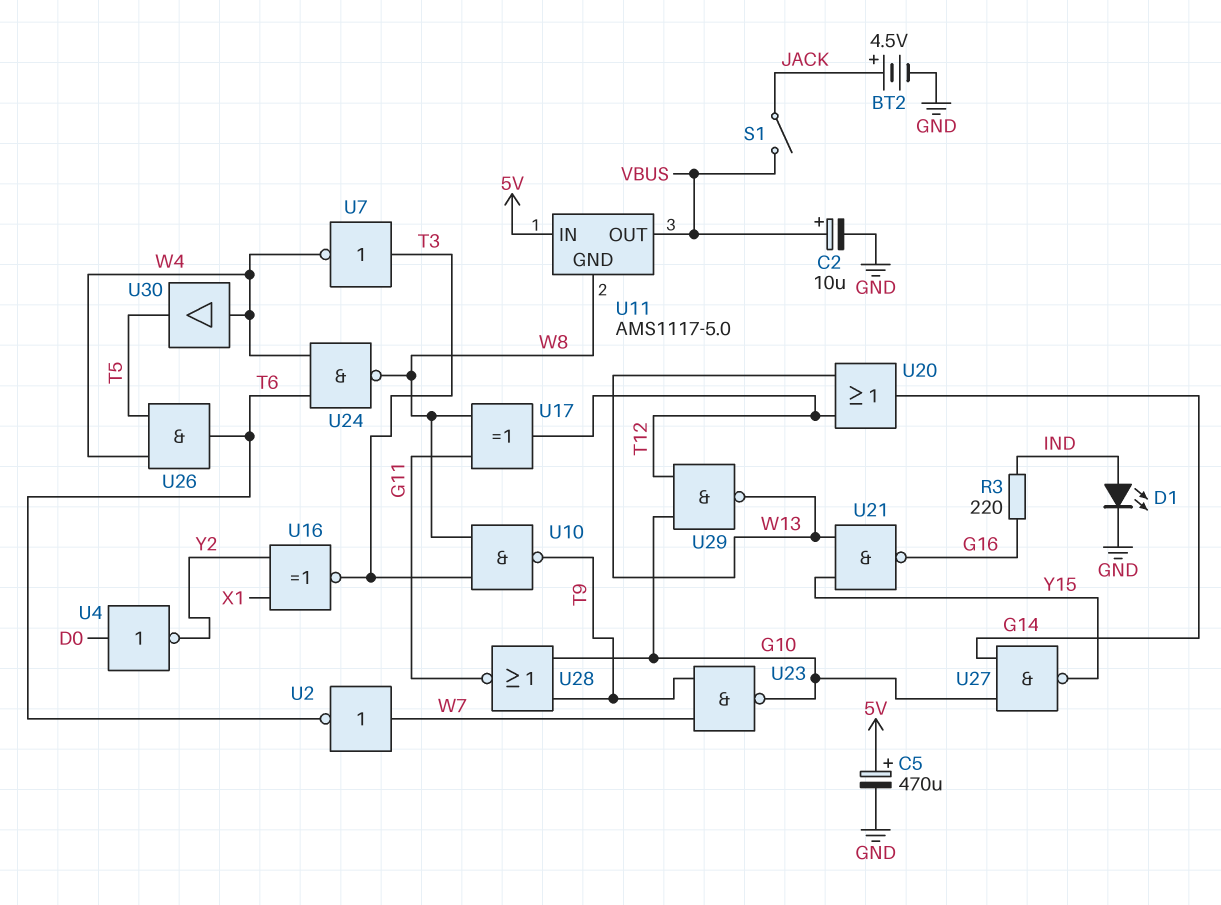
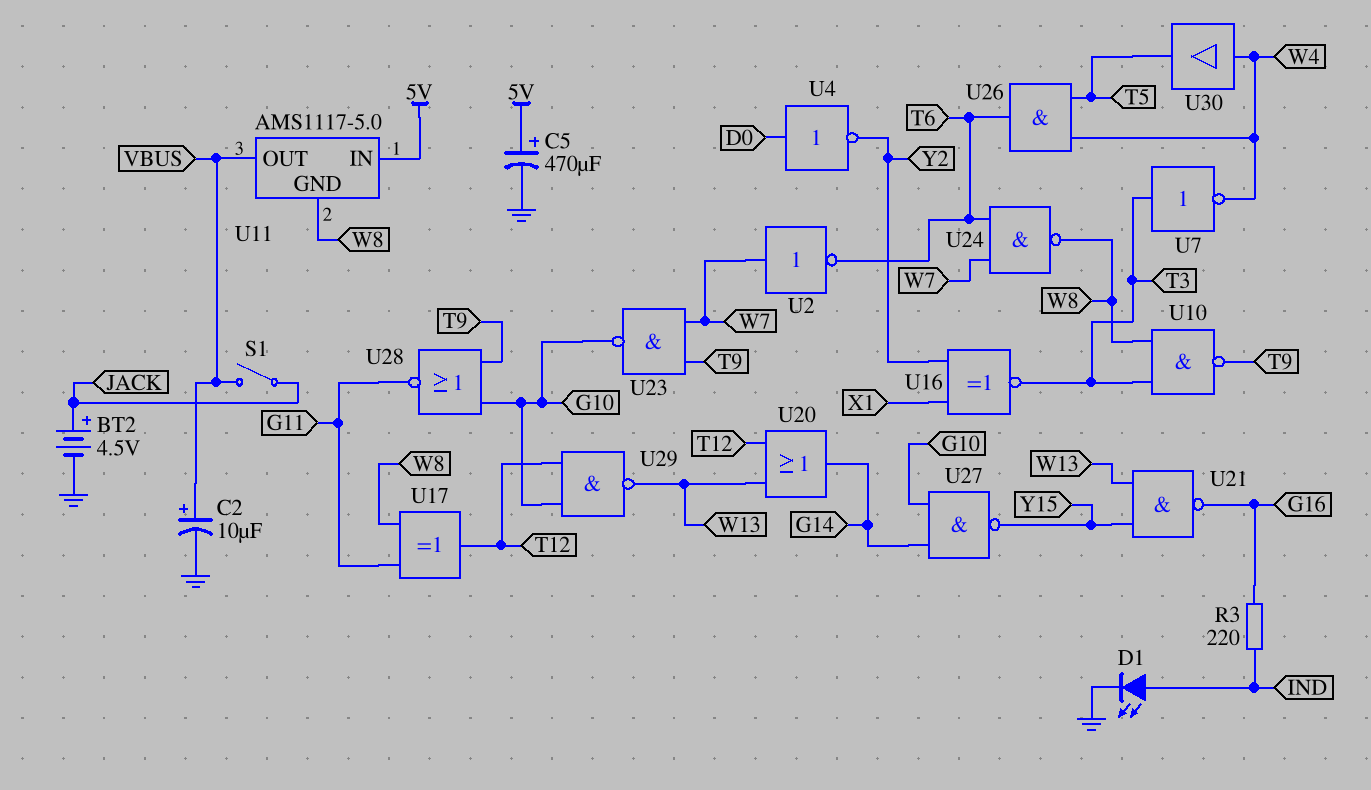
U24: NAND (in T6, in W4, out W8) -> NAND (in T6, in W7, out W8)

